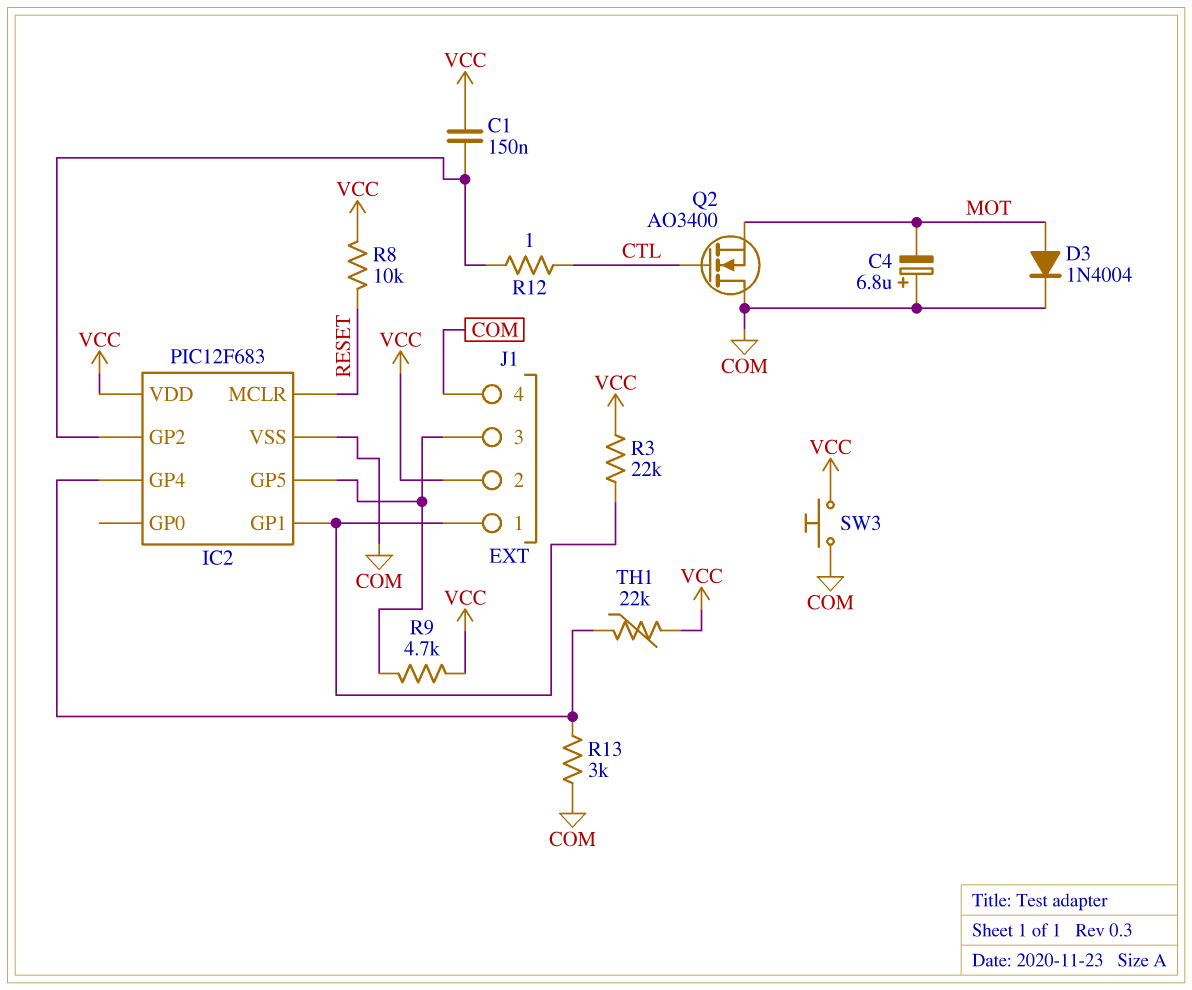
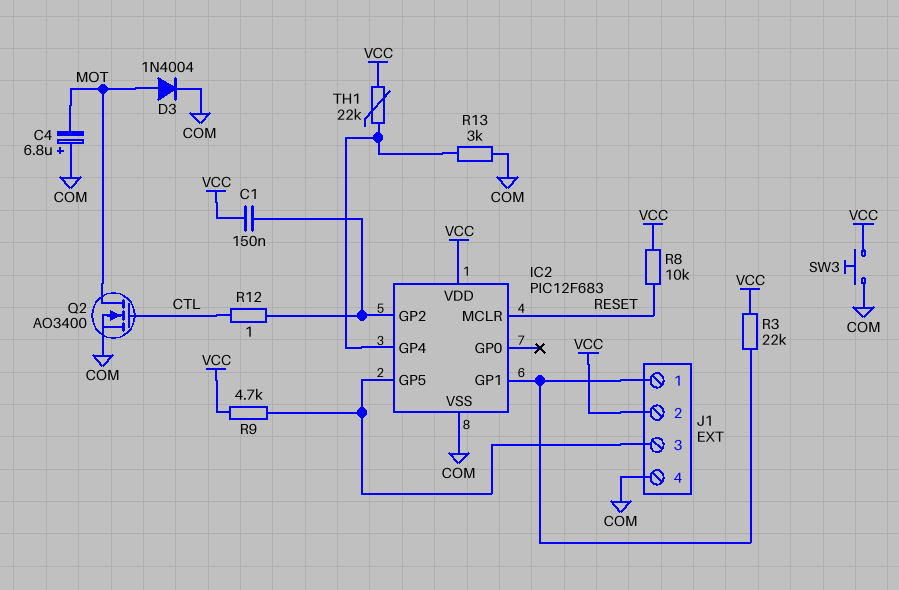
Q2: NMOS AO3400 (G CTL, D COM, S MOT) -> NMOS AO3400 (G CTL, D MOT, S COM)

